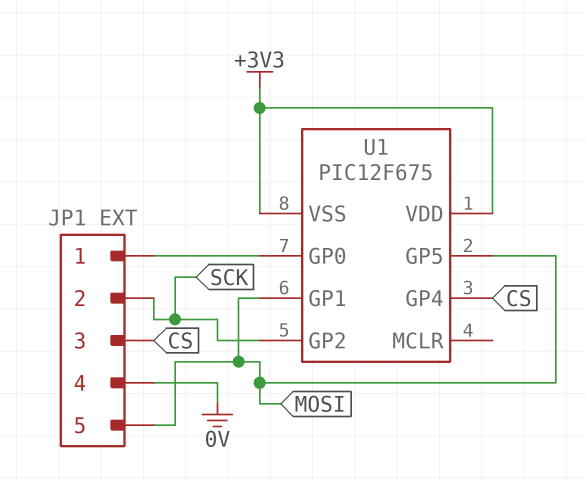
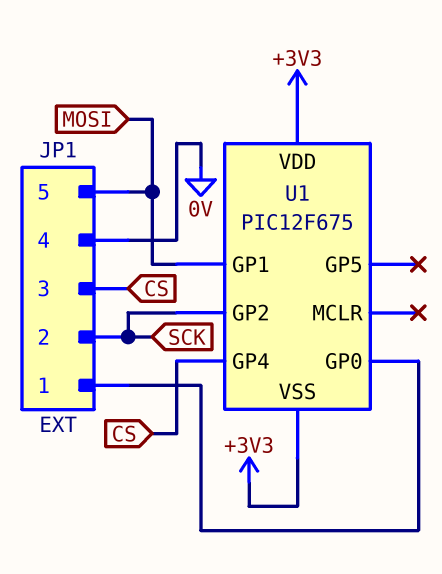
U1 pin GP5: MOSI -> none

